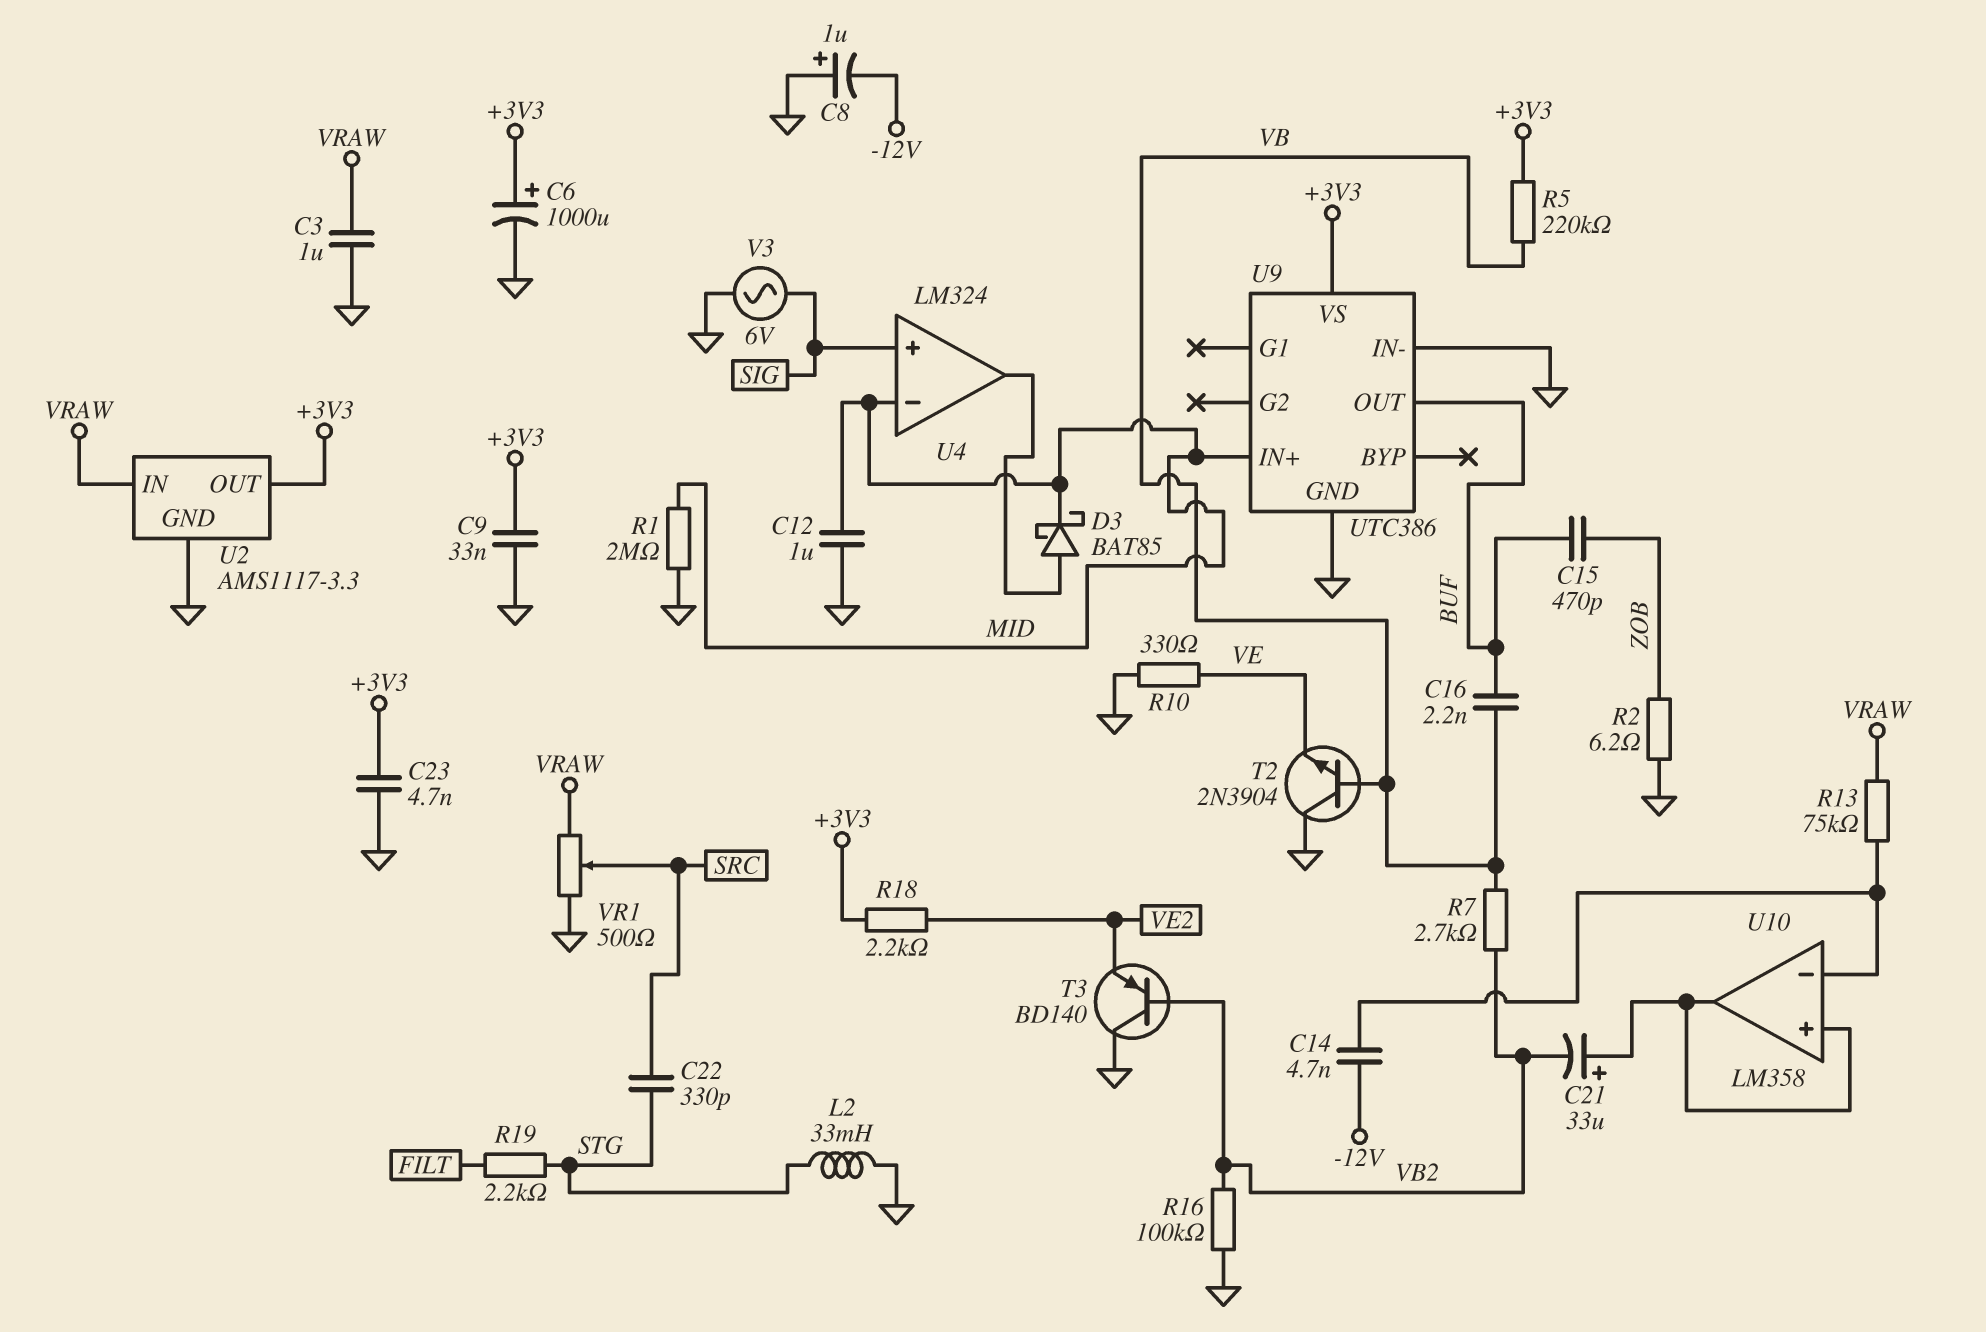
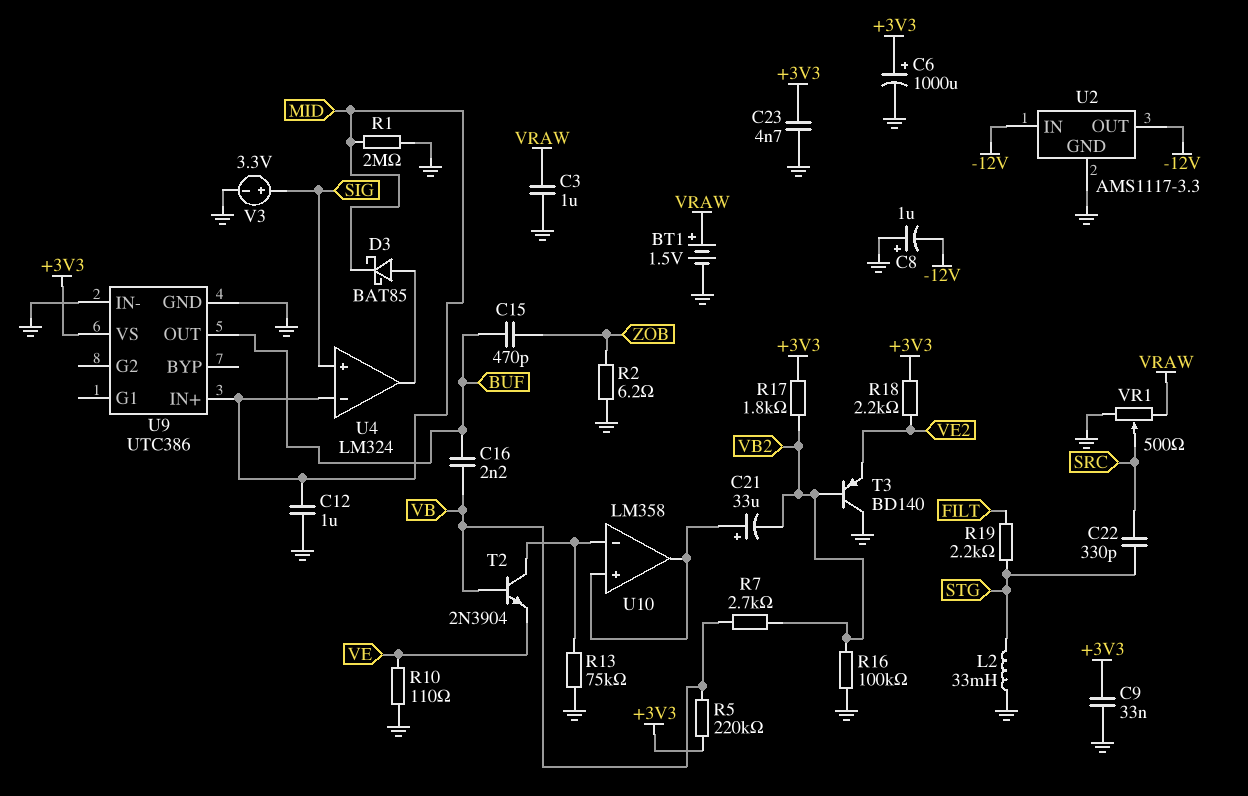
BT1: none -> 1.5V (plus VRAW, minus GND)
C14: 4.7nF (-12V, U10/in-) -> none
R10: 330 (GND, VE) -> 110 (GND, VE)
R13: 75k (U10/in-, VRAW) -> 75k (GND, U10/in-)
R17: none -> 1.8k (+3V3, VB2)
T2: NPN 2N3904 (B VB, C GND, E VE) -> NPN 2N3904 (B VB, C U10/in-, E VE)
U2 pin IN: VRAW -> -12V
U2 pin OUT: +3V3 -> -12V
V3: AC 6V (GND, SIG) -> 3.3V (plus SIG, minus GND)

